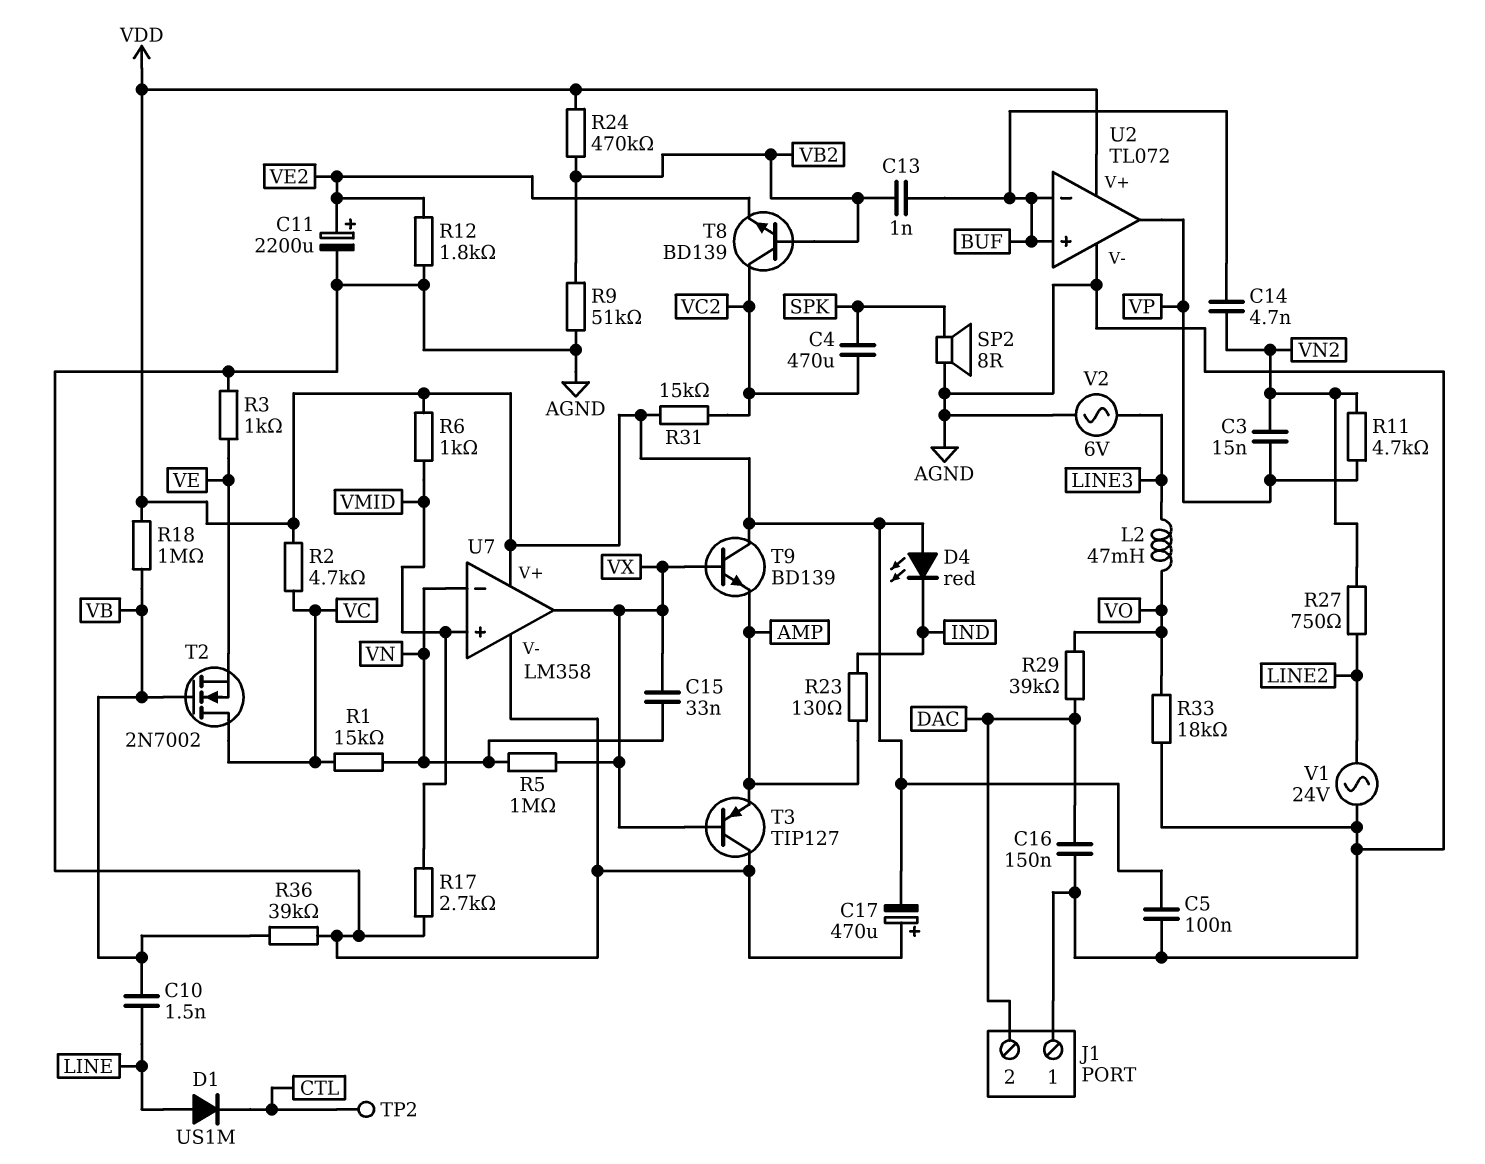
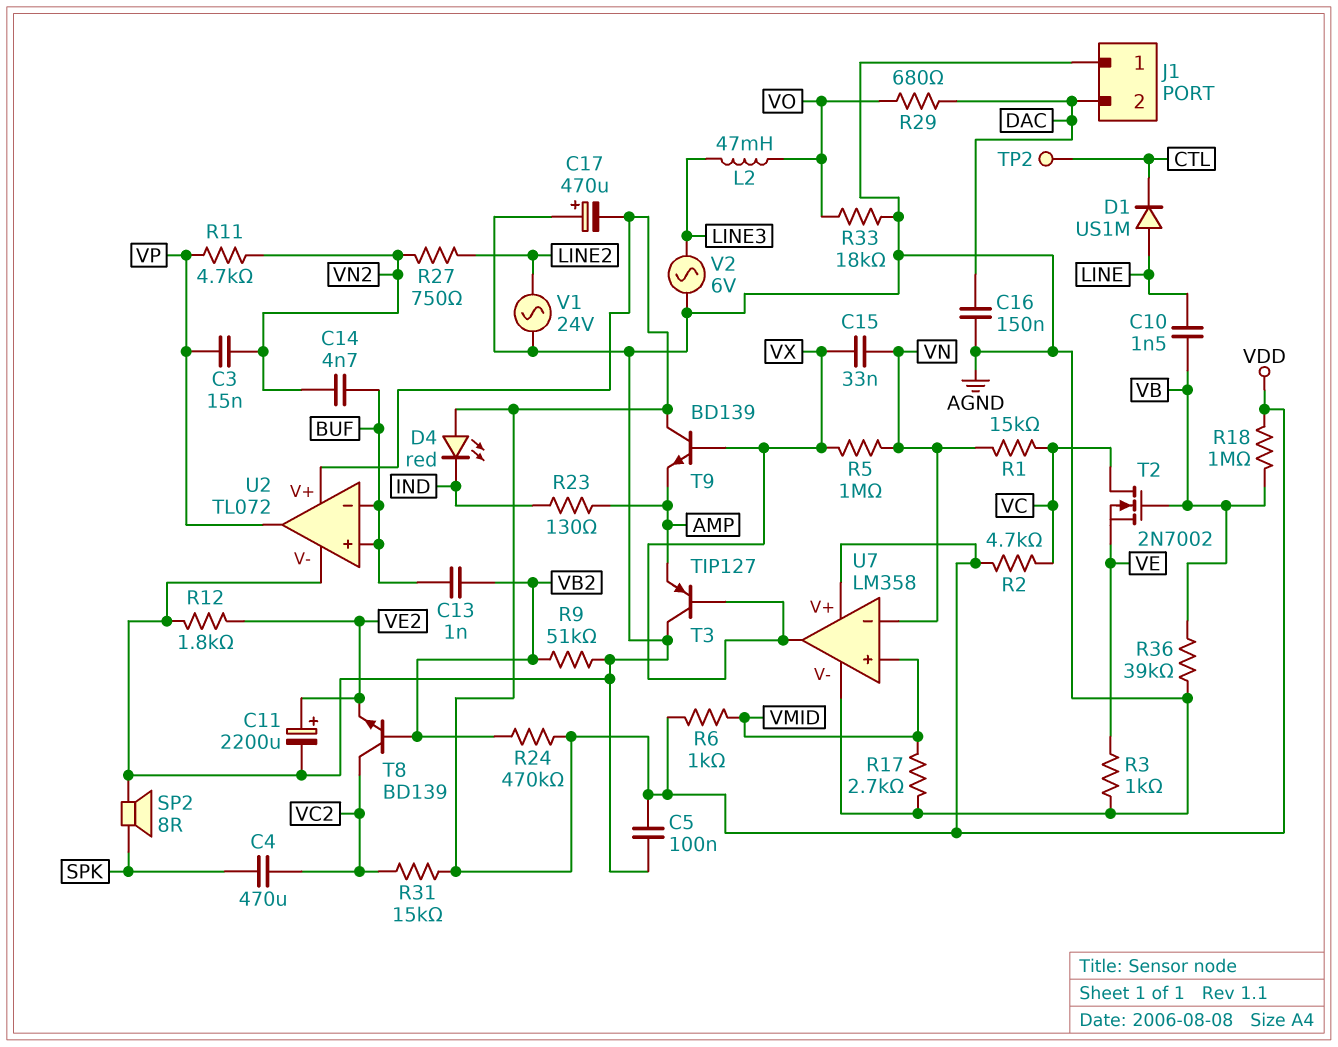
R29: 39k (DAC, VO) -> 680 (DAC, VO)

